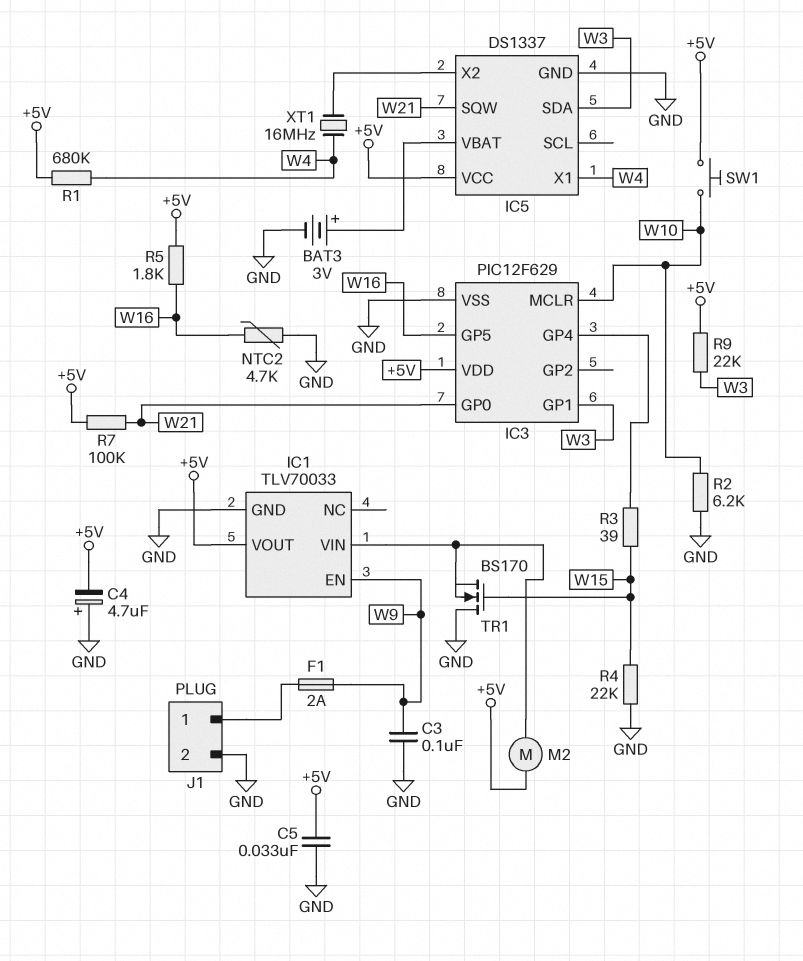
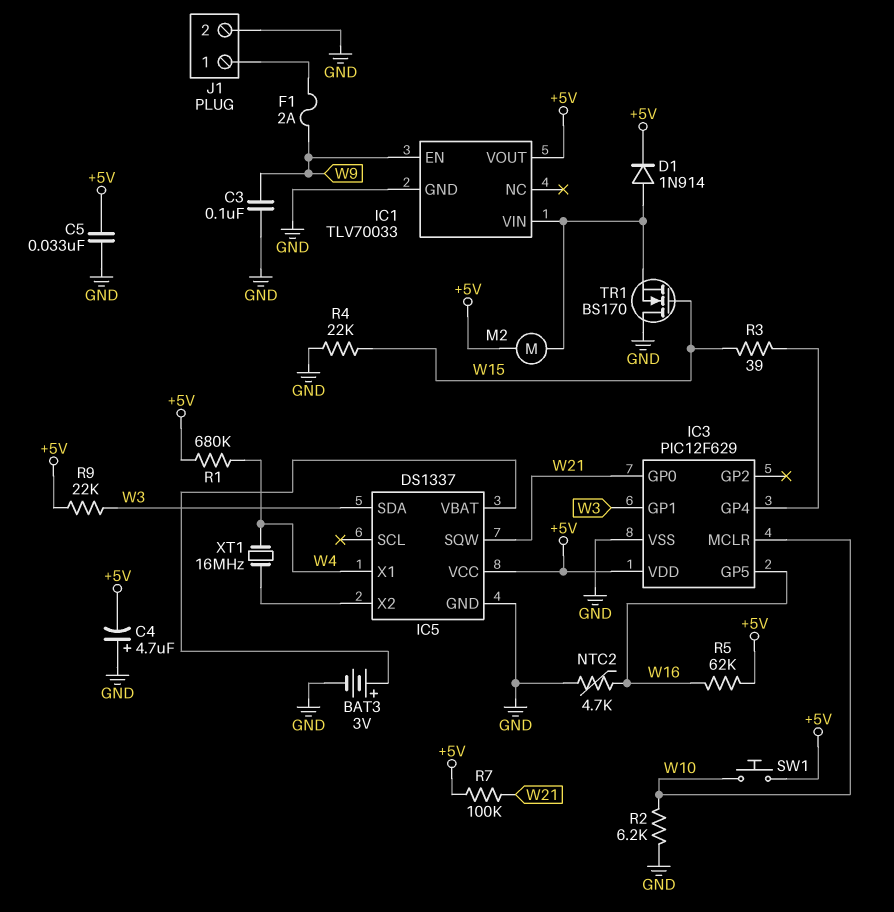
D1: none -> diode 1N914 (A IC1/VIN, K +5V)
R5: 1.8k (+5V, W16) -> 62k (+5V, W16)

